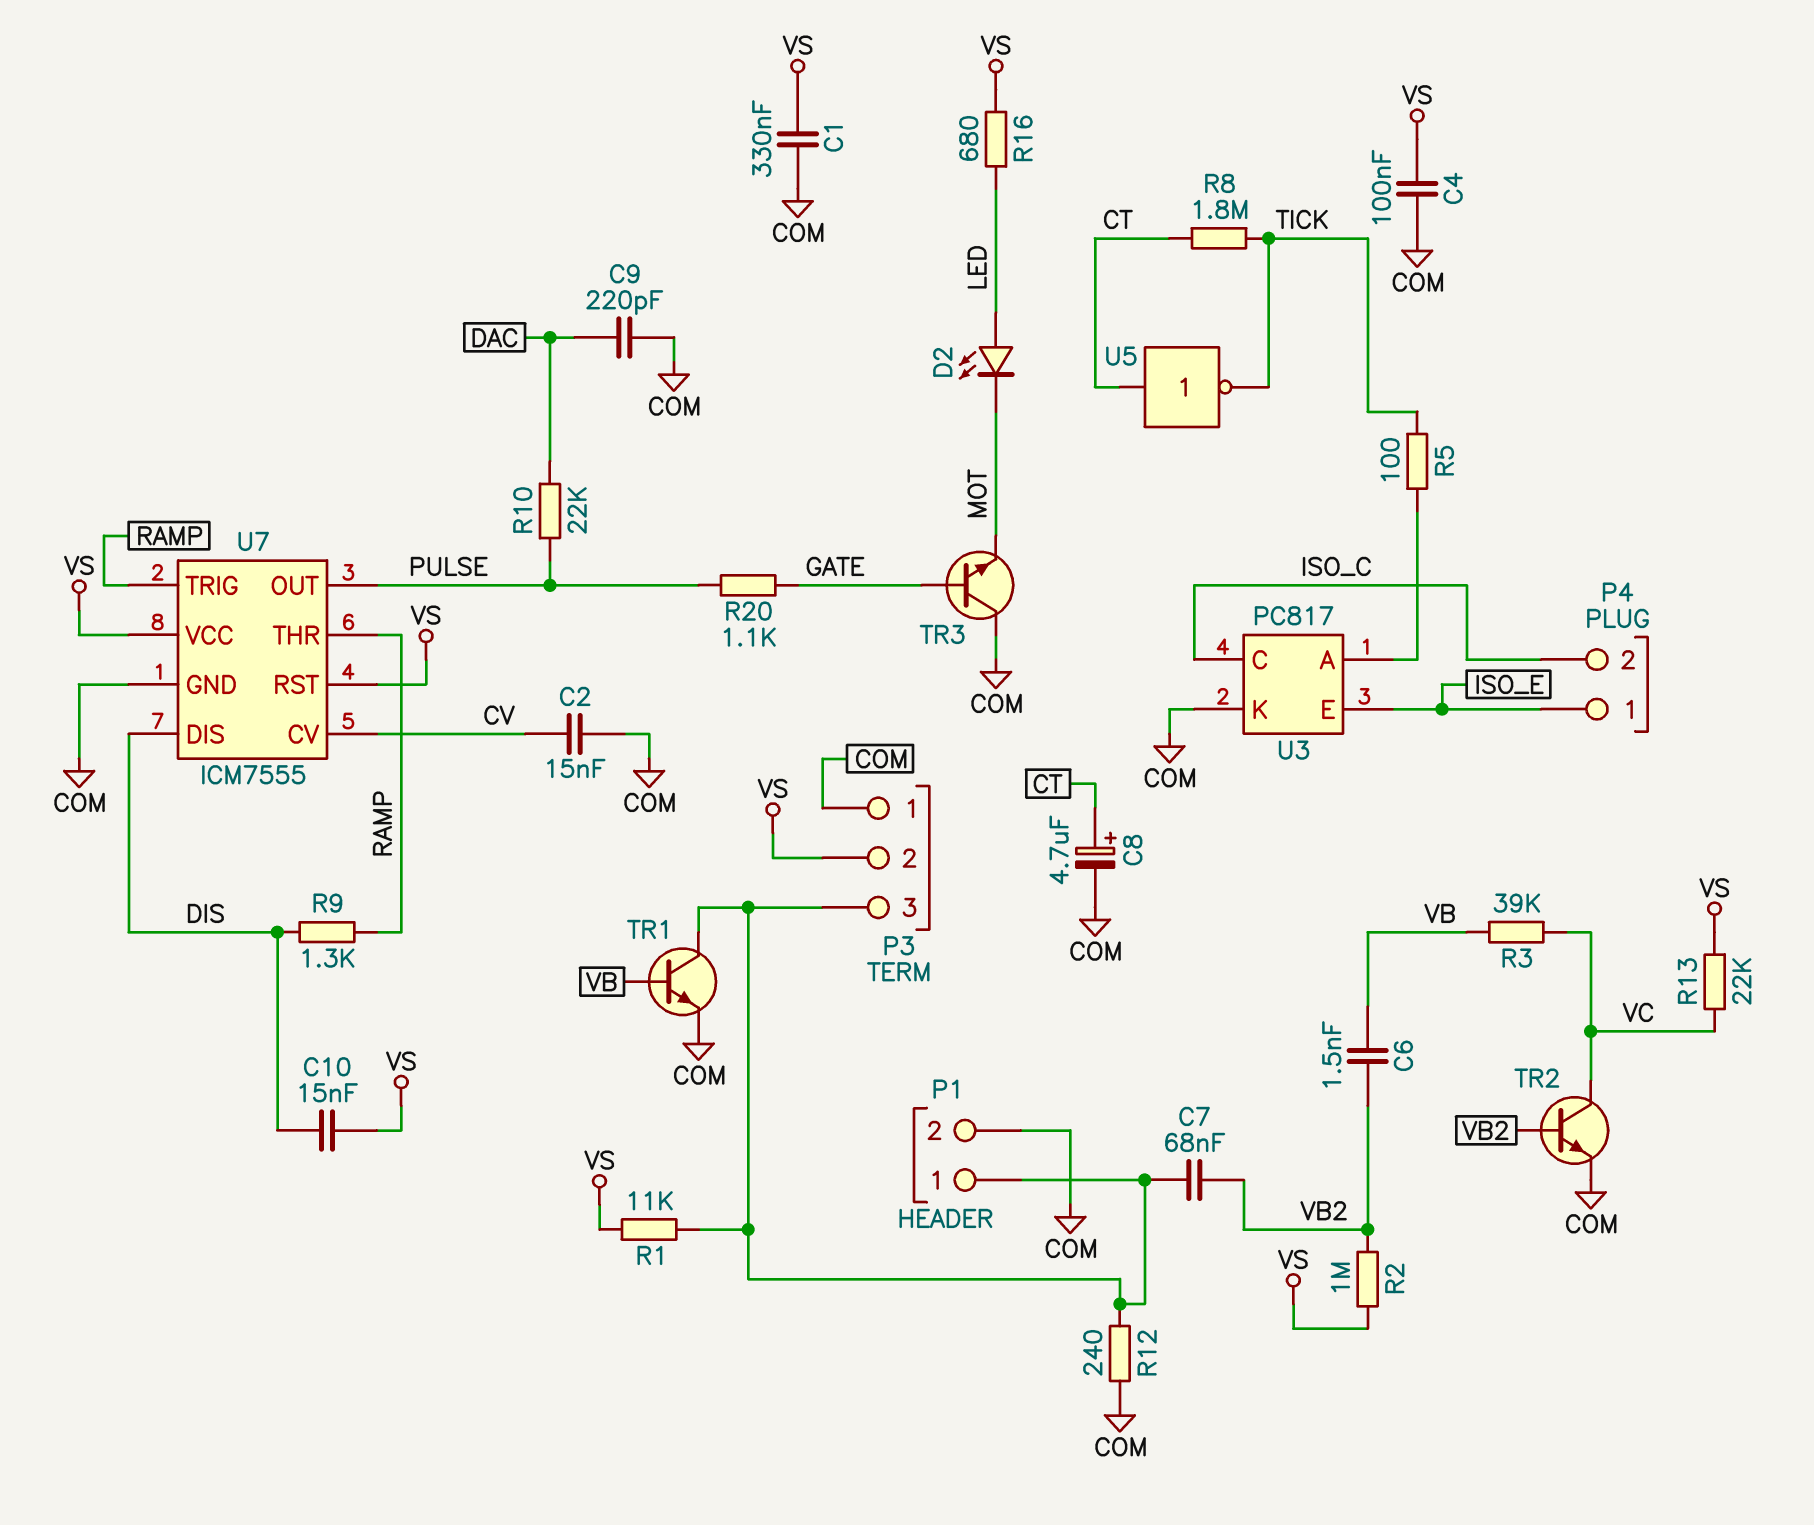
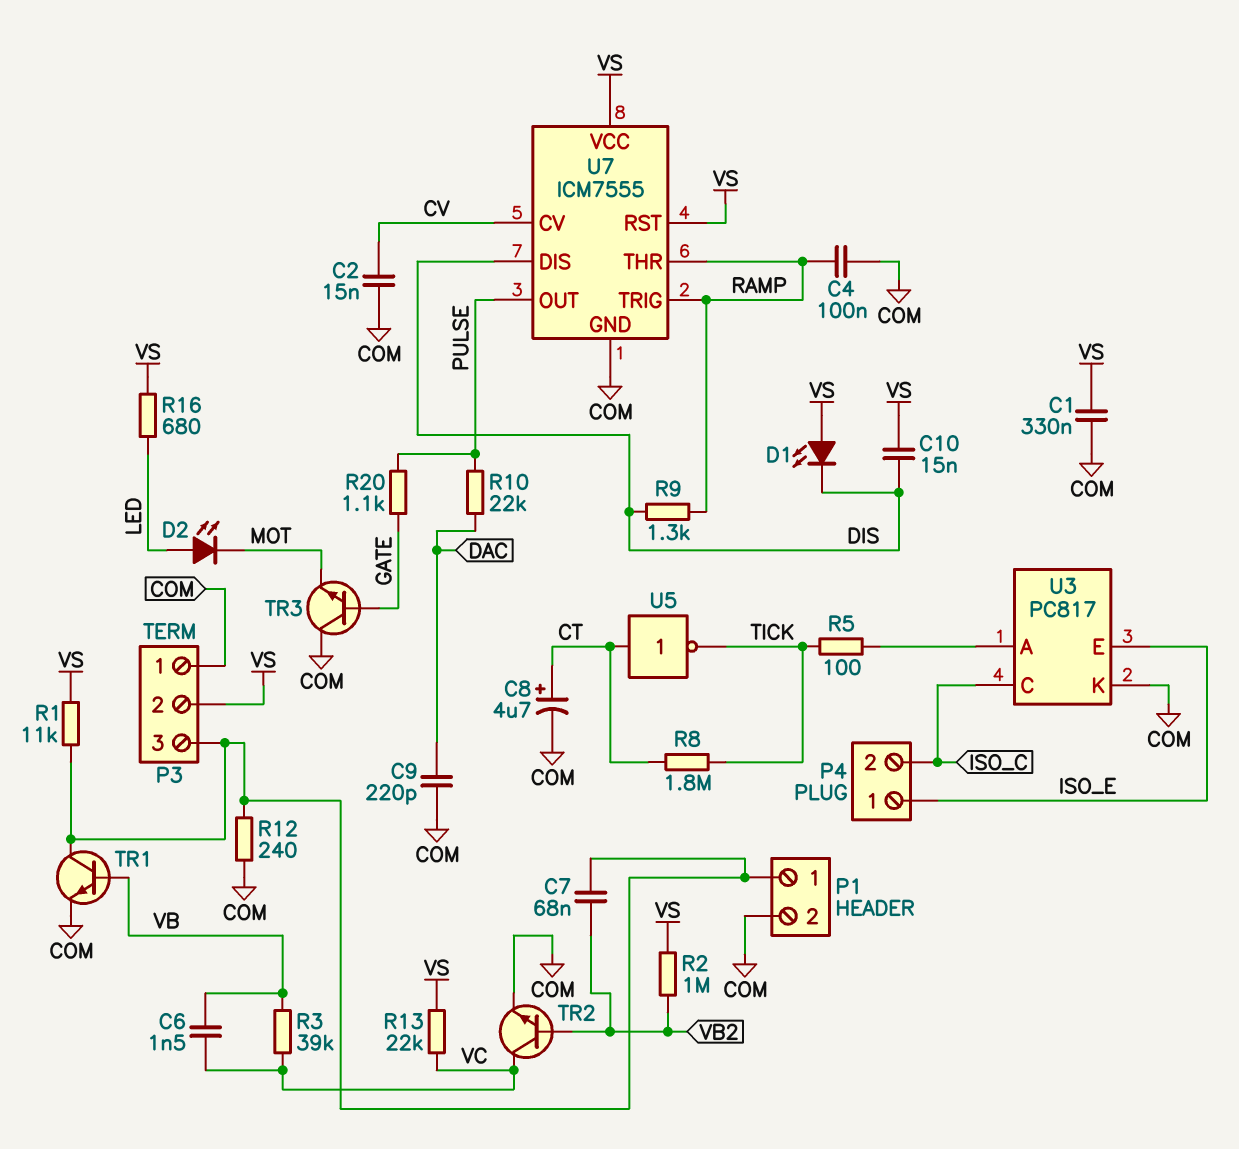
C4: 100nF (COM, VS) -> 100nF (COM, RAMP)
C6: 1.5nF (VB, VB2) -> 1.5nF (VB, VC)
D1: none -> LED (A VS, K DIS)

